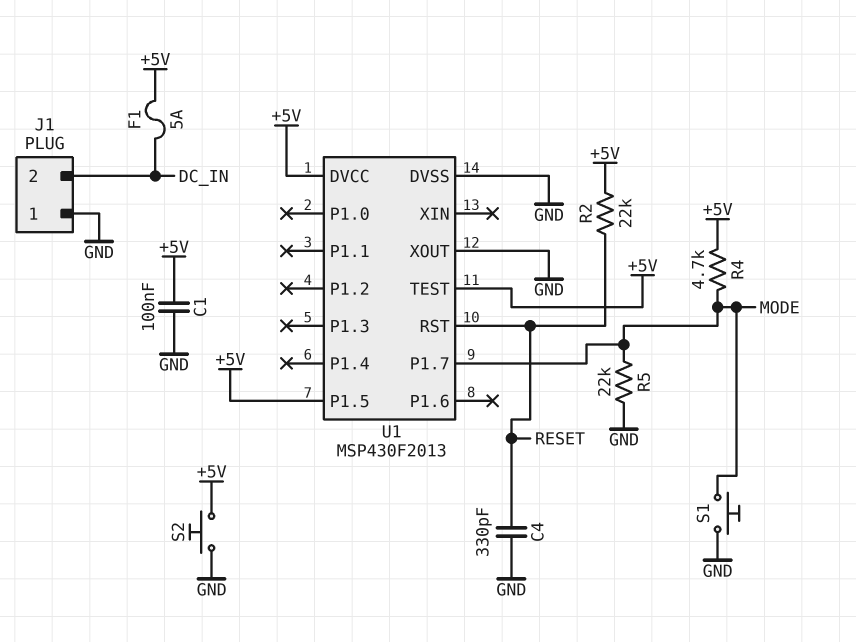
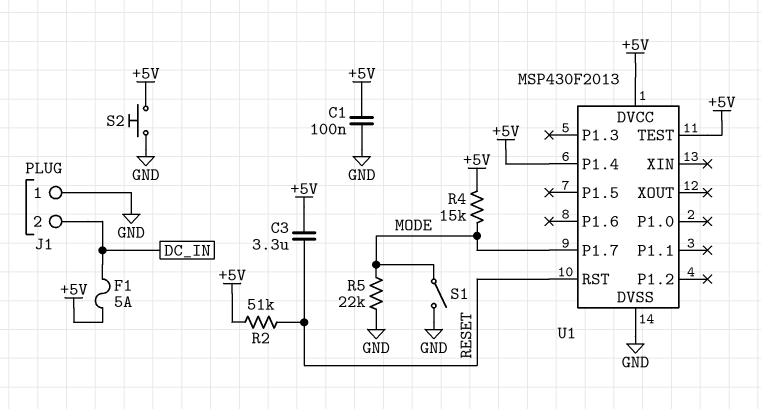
C3: none -> 3.3uF (+5V, RESET)
C4: 330pF (GND, RESET) -> none
R2: 22k (+5V, RESET) -> 51k (+5V, RESET)
R4: 4.7k (+5V, MODE) -> 15k (+5V, MODE)
S1: button (GND, MODE) -> switch (GND, MODE)
U1 pin P1.4: none -> +5V
U1 pin P1.5: +5V -> none
U1 pin XOUT: GND -> none

